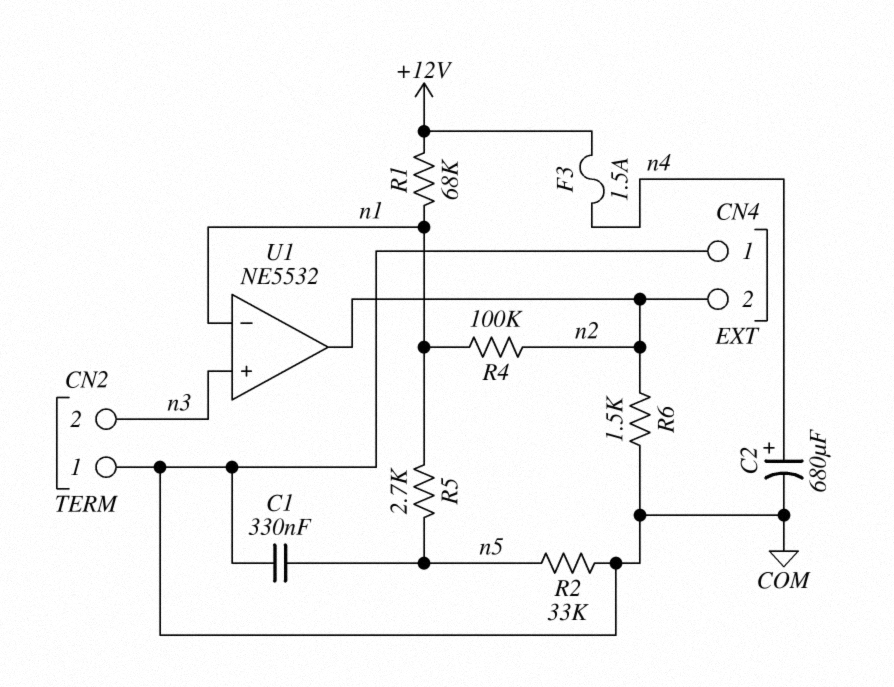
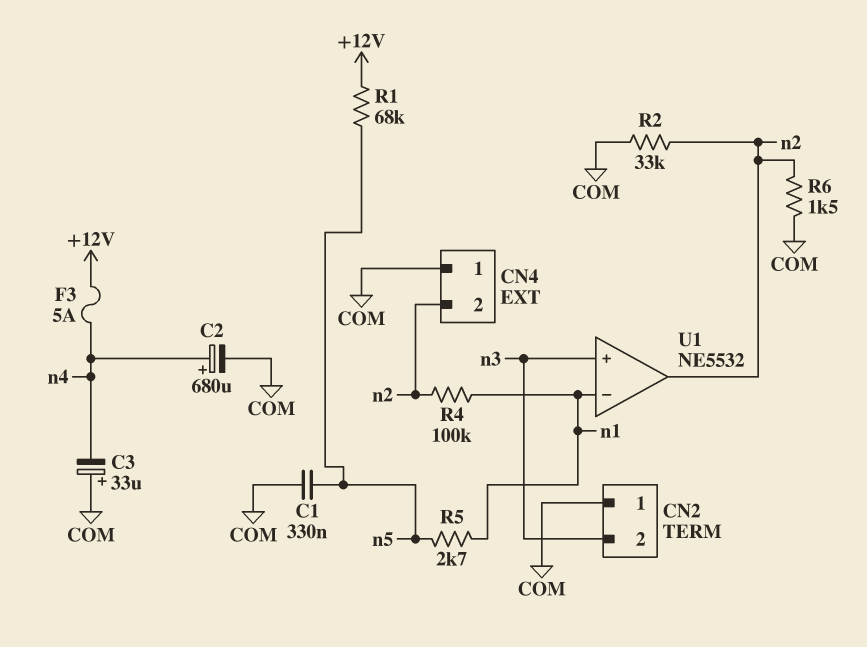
C3: none -> 33uF (plus COM, minus n4)
F3: 1.5A (+12V, n4) -> 5A (+12V, n4)
R1: 68k (+12V, n1) -> 68k (+12V, n5)
R2: 33k (COM, n5) -> 33k (COM, n2)

